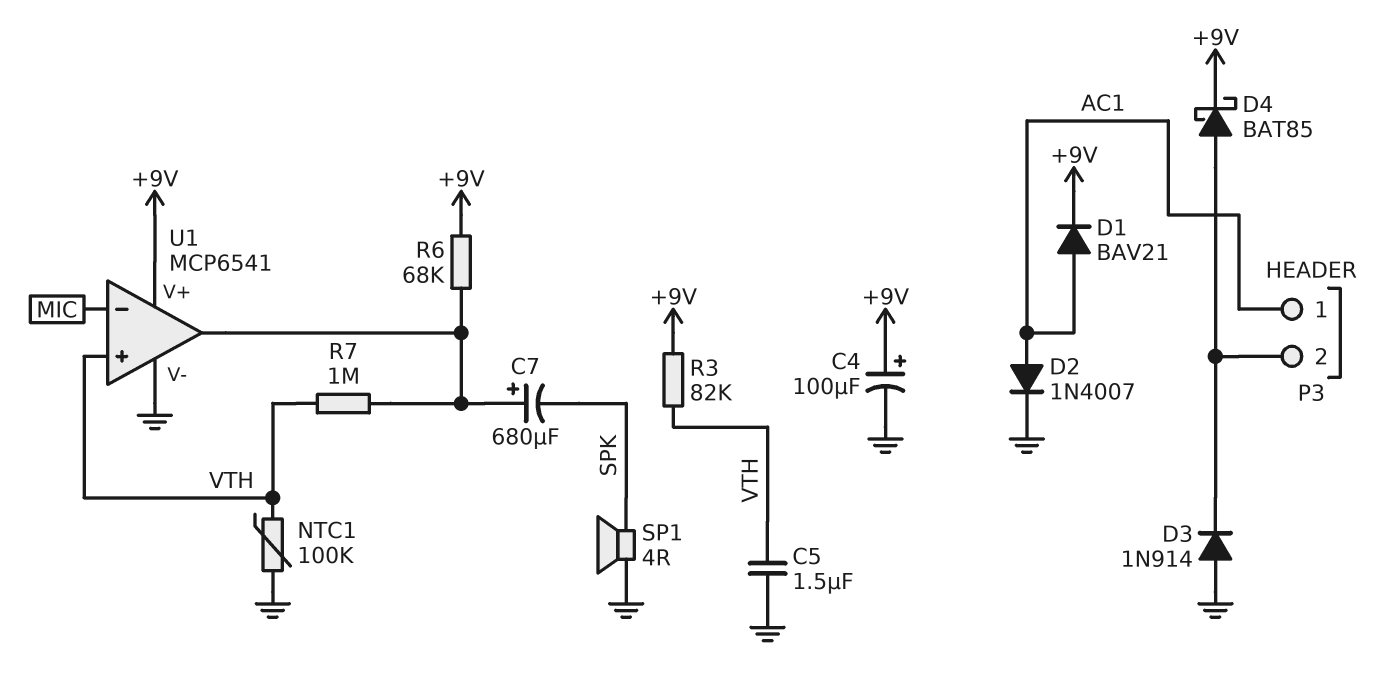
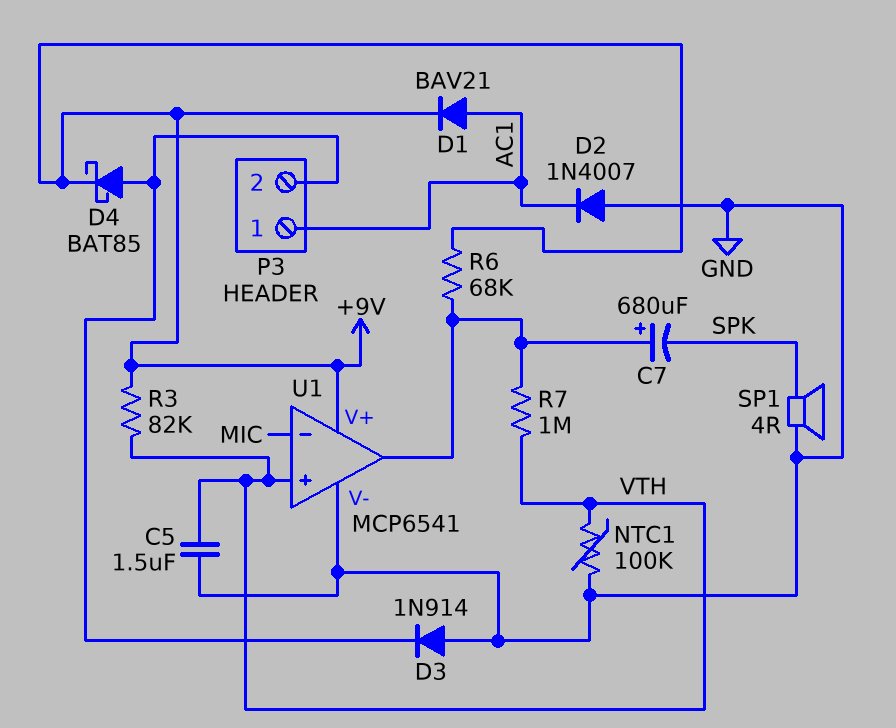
C4: 100uF (plus +9V, minus GND) -> none
D2: diode 1N4007 (A AC1, K GND) -> diode 1N4007 (A GND, K AC1)

